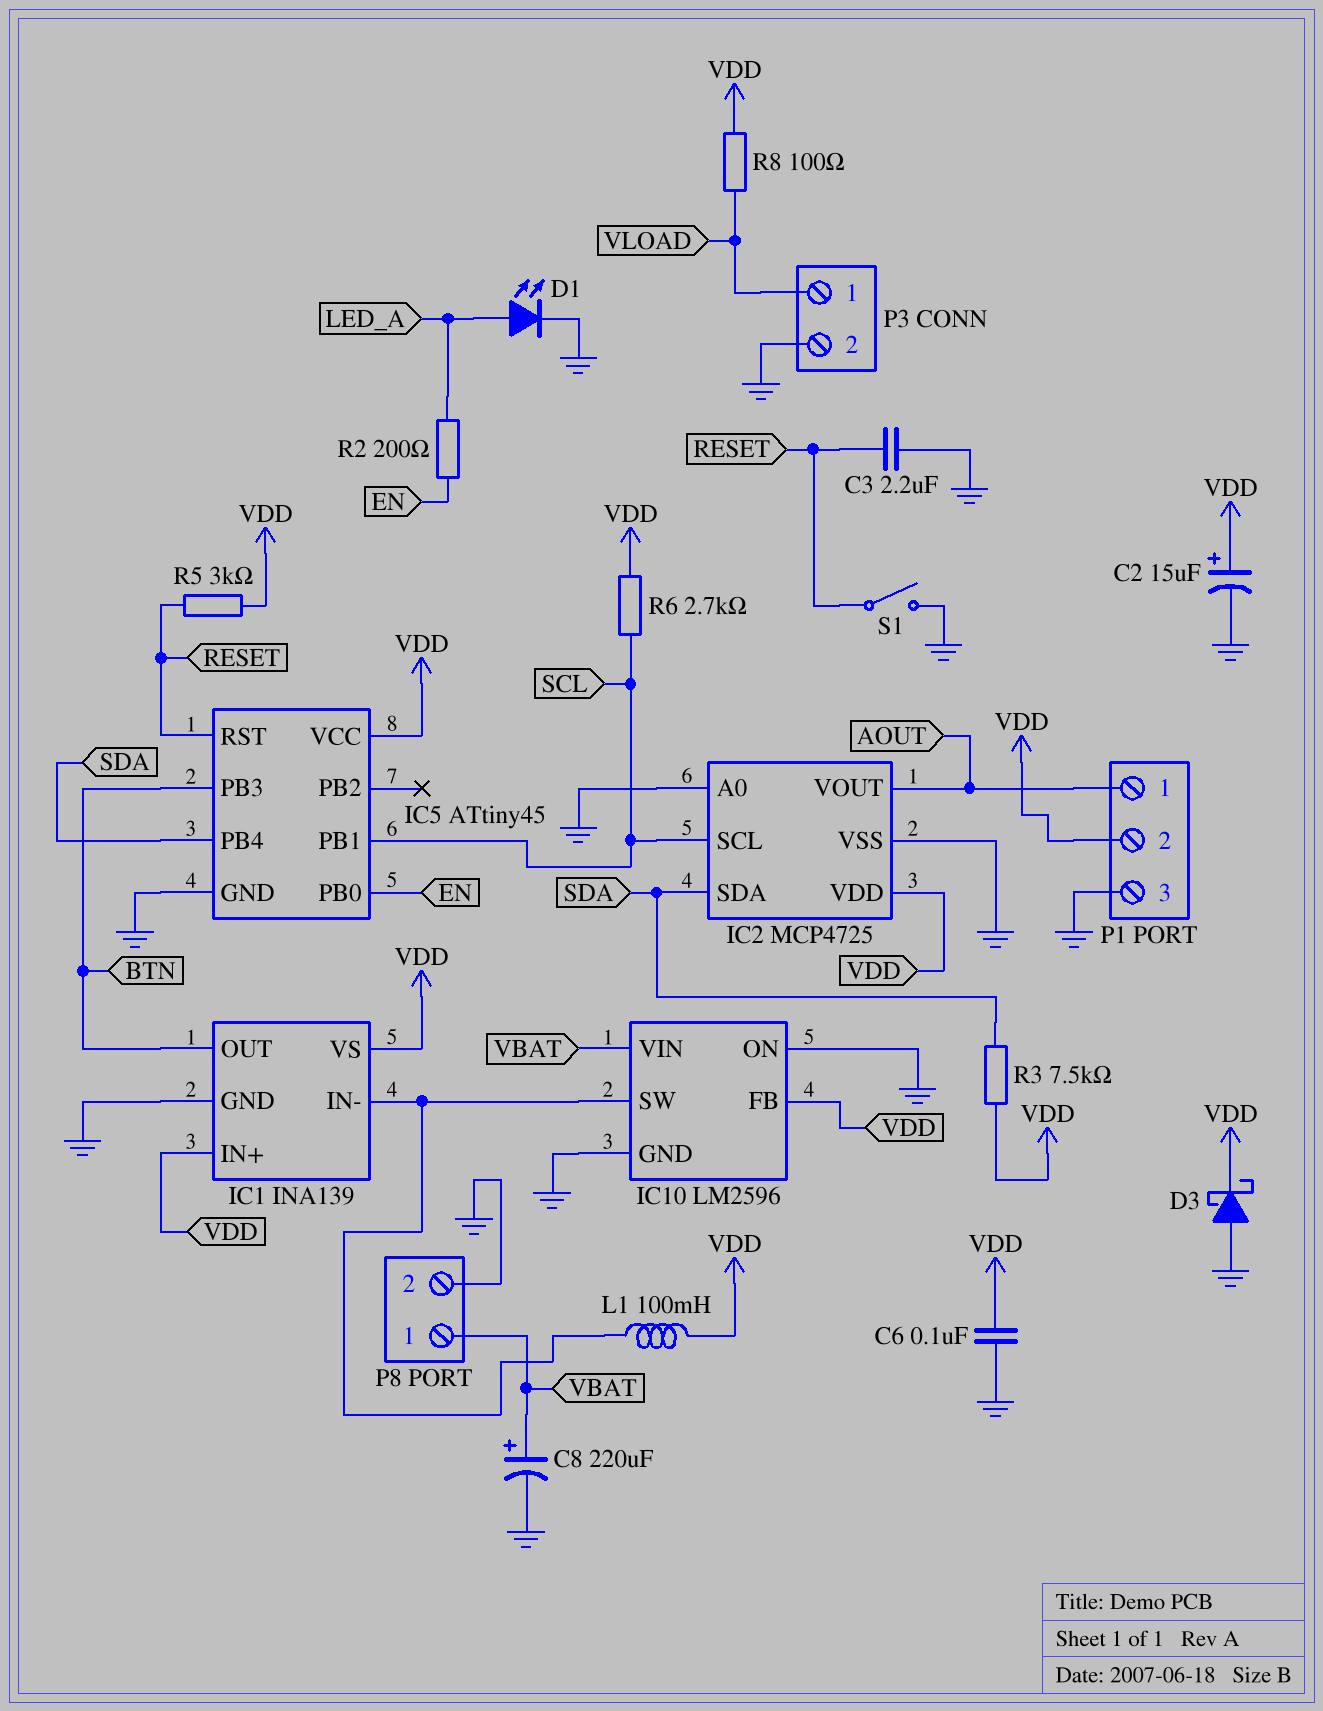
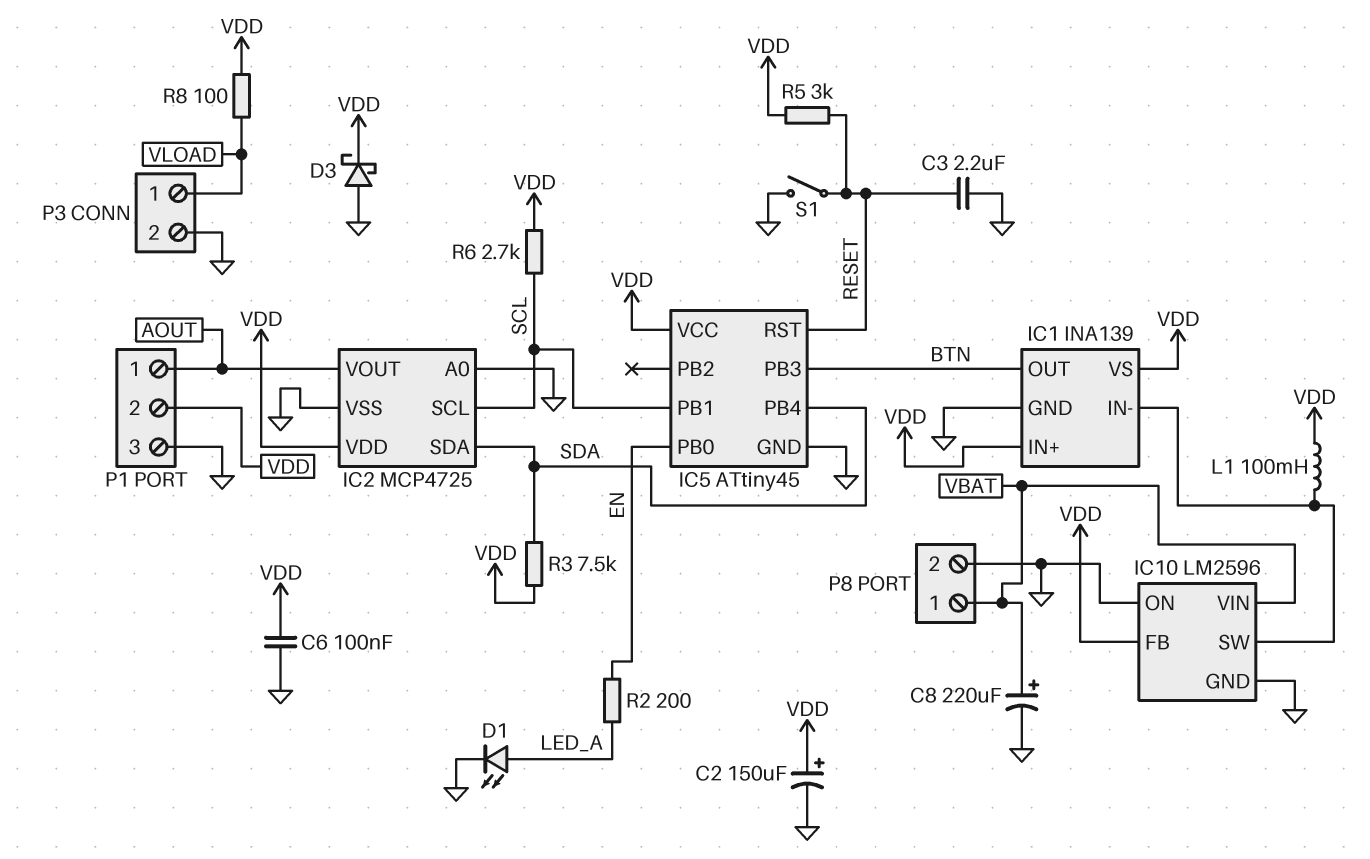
C2: 15uF (plus VDD, minus GND) -> 150uF (plus VDD, minus GND)

